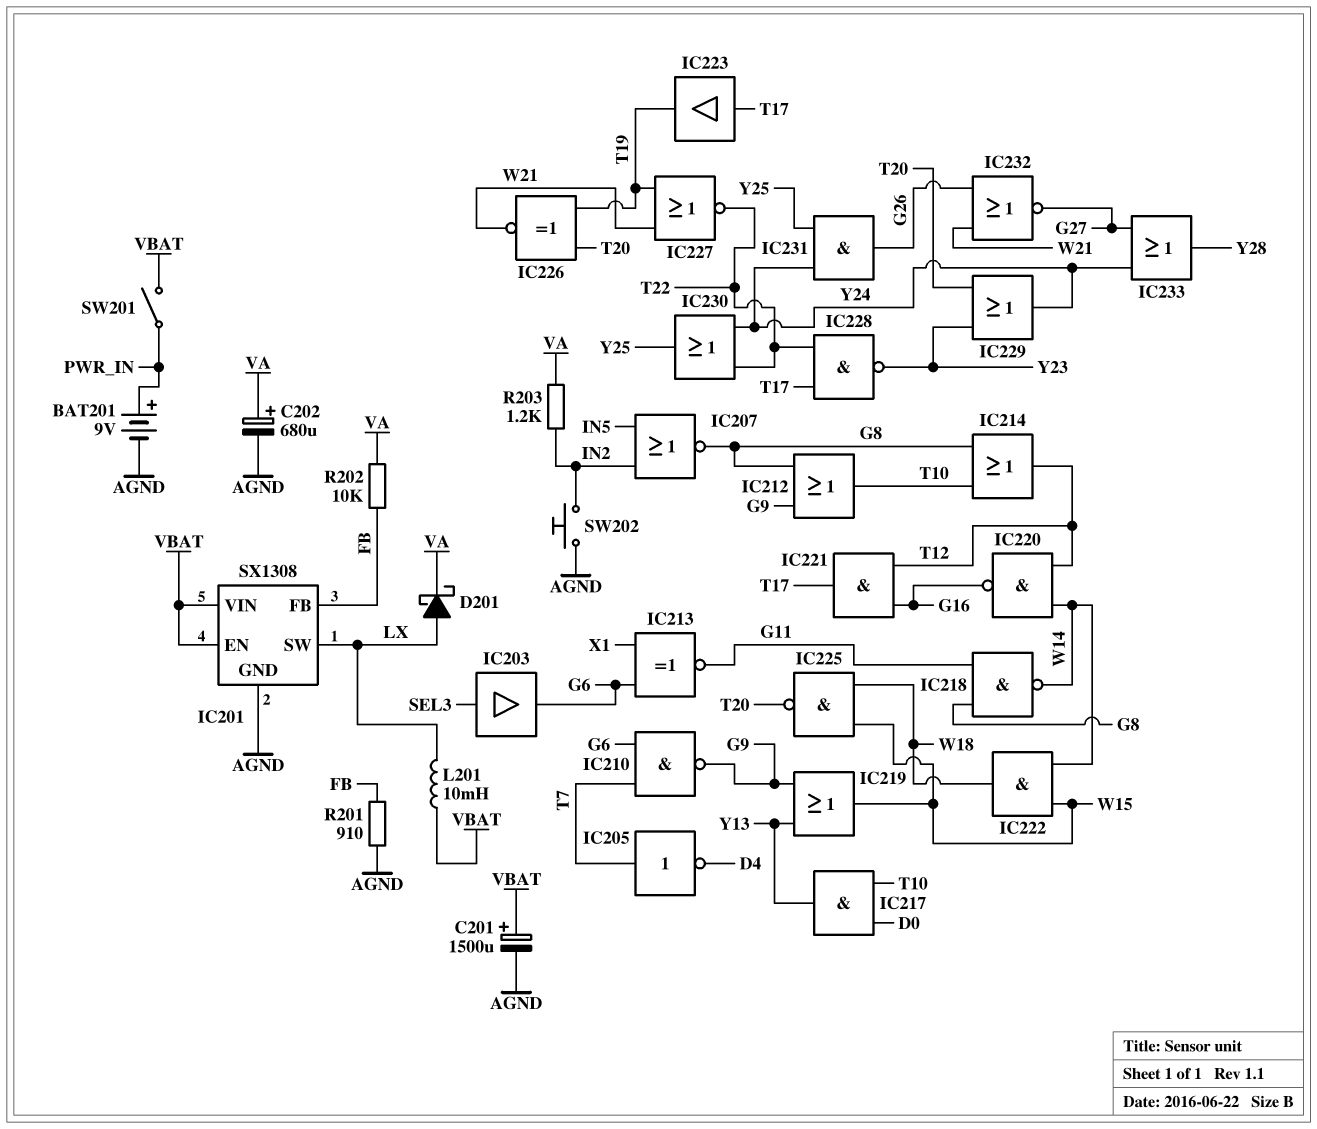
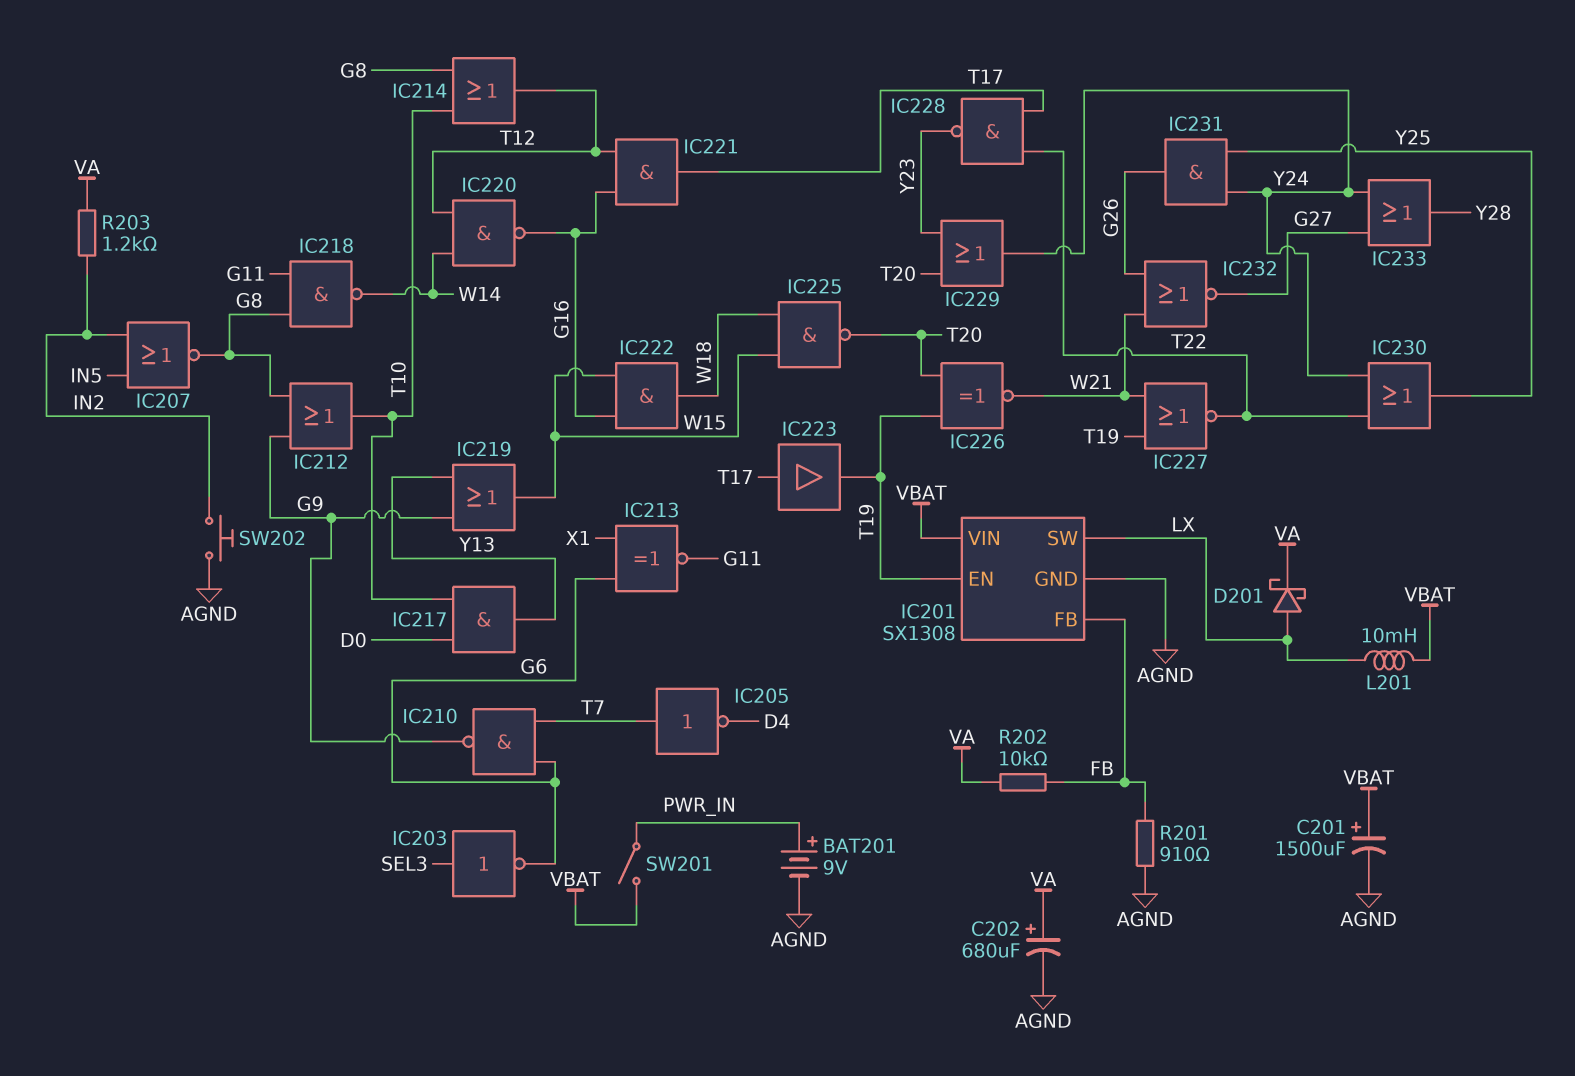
IC201 pin EN: VBAT -> T19
IC203: buffer (in SEL3, out G6) -> NOT (in SEL3, out G6)
IC222: AND (in W14, in W15, out W18) -> AND (in G16, in W15, out W18)

